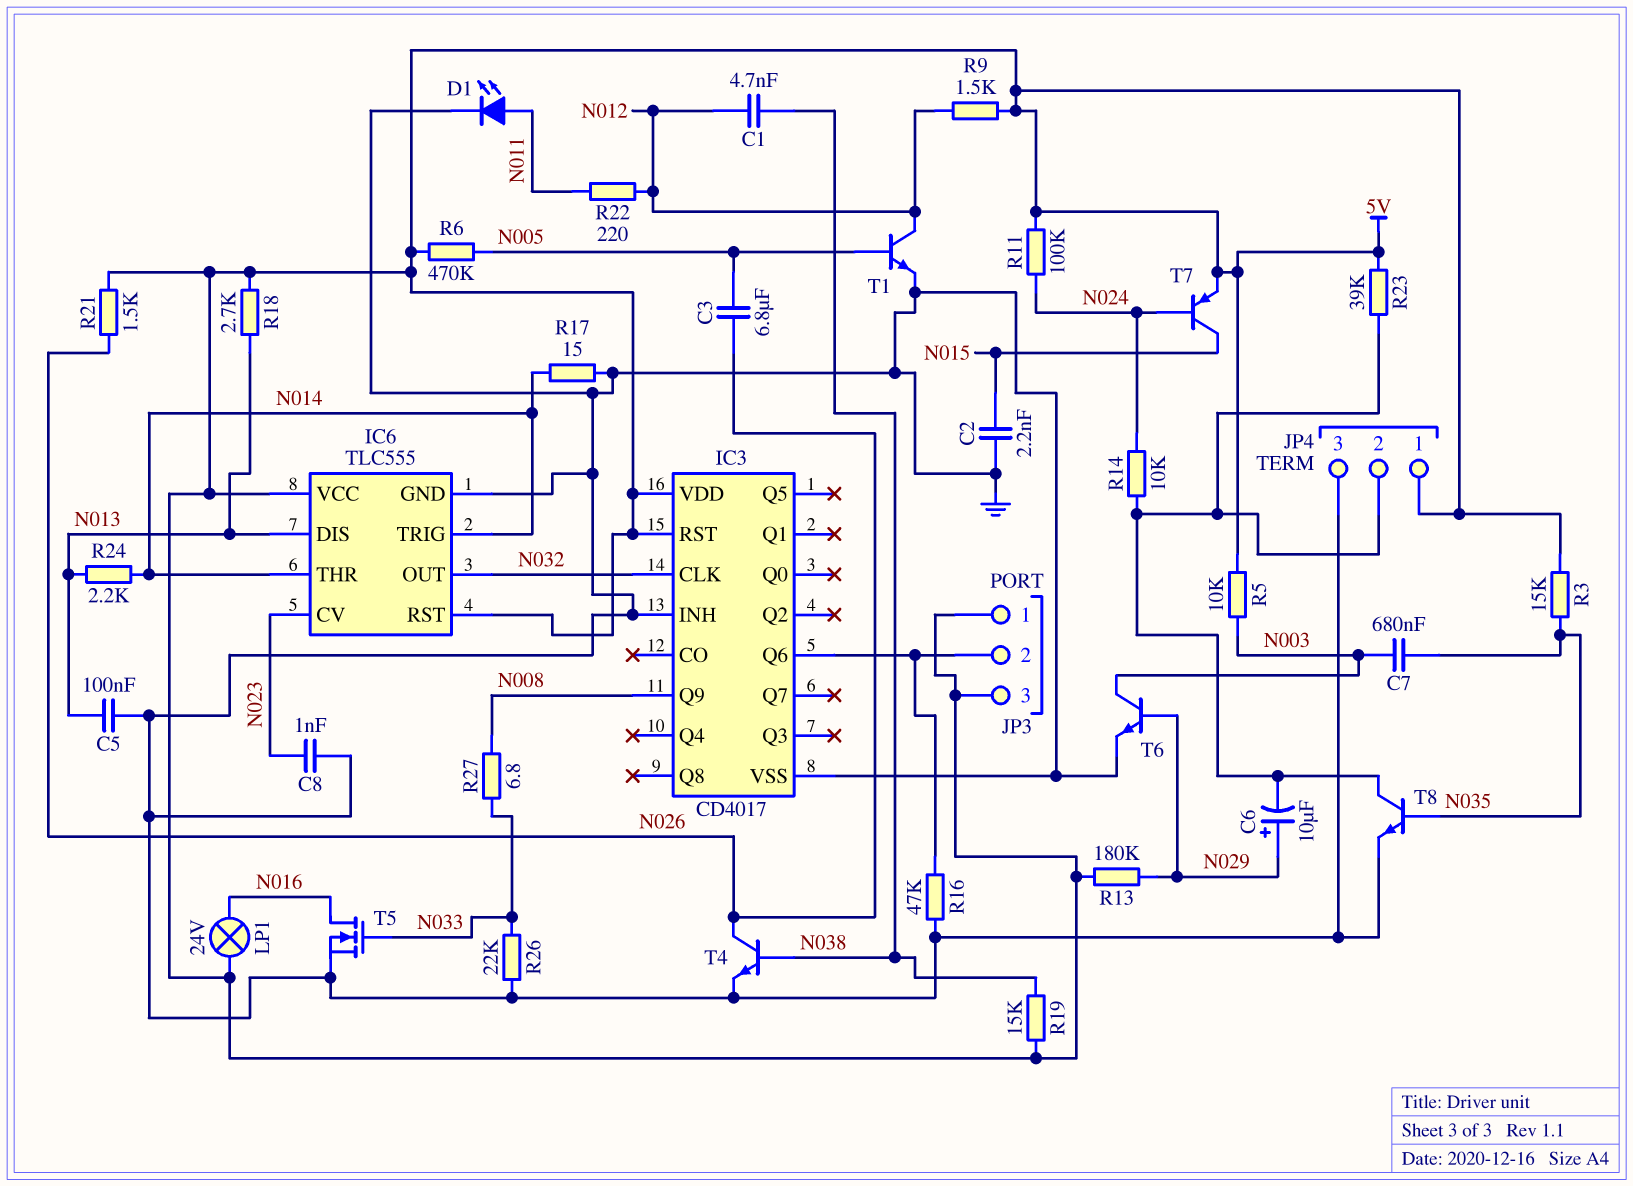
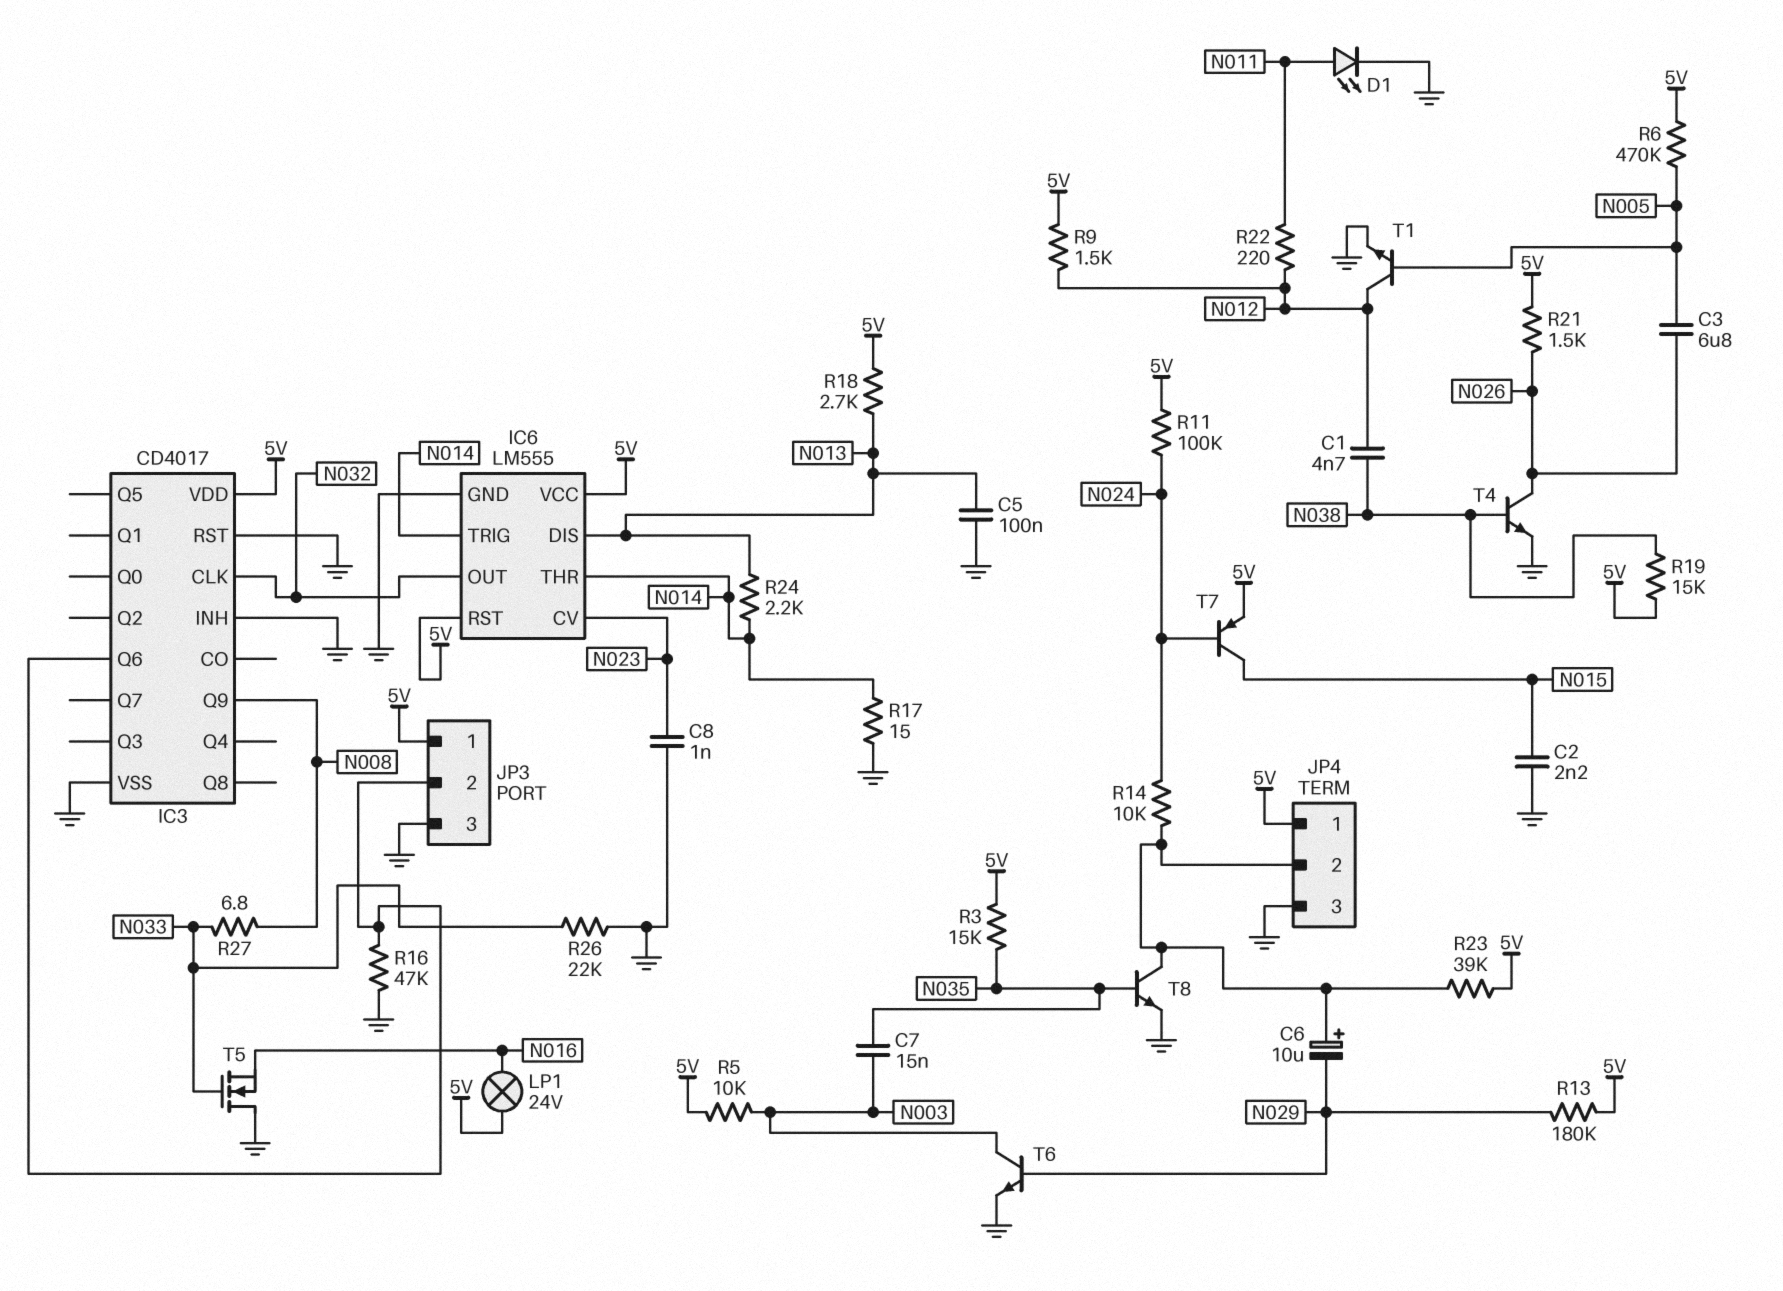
C6: 10uF (plus N029, minus JP4/2) -> 10uF (plus JP4/2, minus N029)
C7: 680nF (N003, N035) -> 15nF (N003, N035)
IC3 pin RST: 5V -> GND
IC6: TLC555 -> LM555
JP3 pin 3: 5V -> GND
T5: NMOS (G N033, D N016, S GND) -> NMOS (G N033, D GND, S N016)

